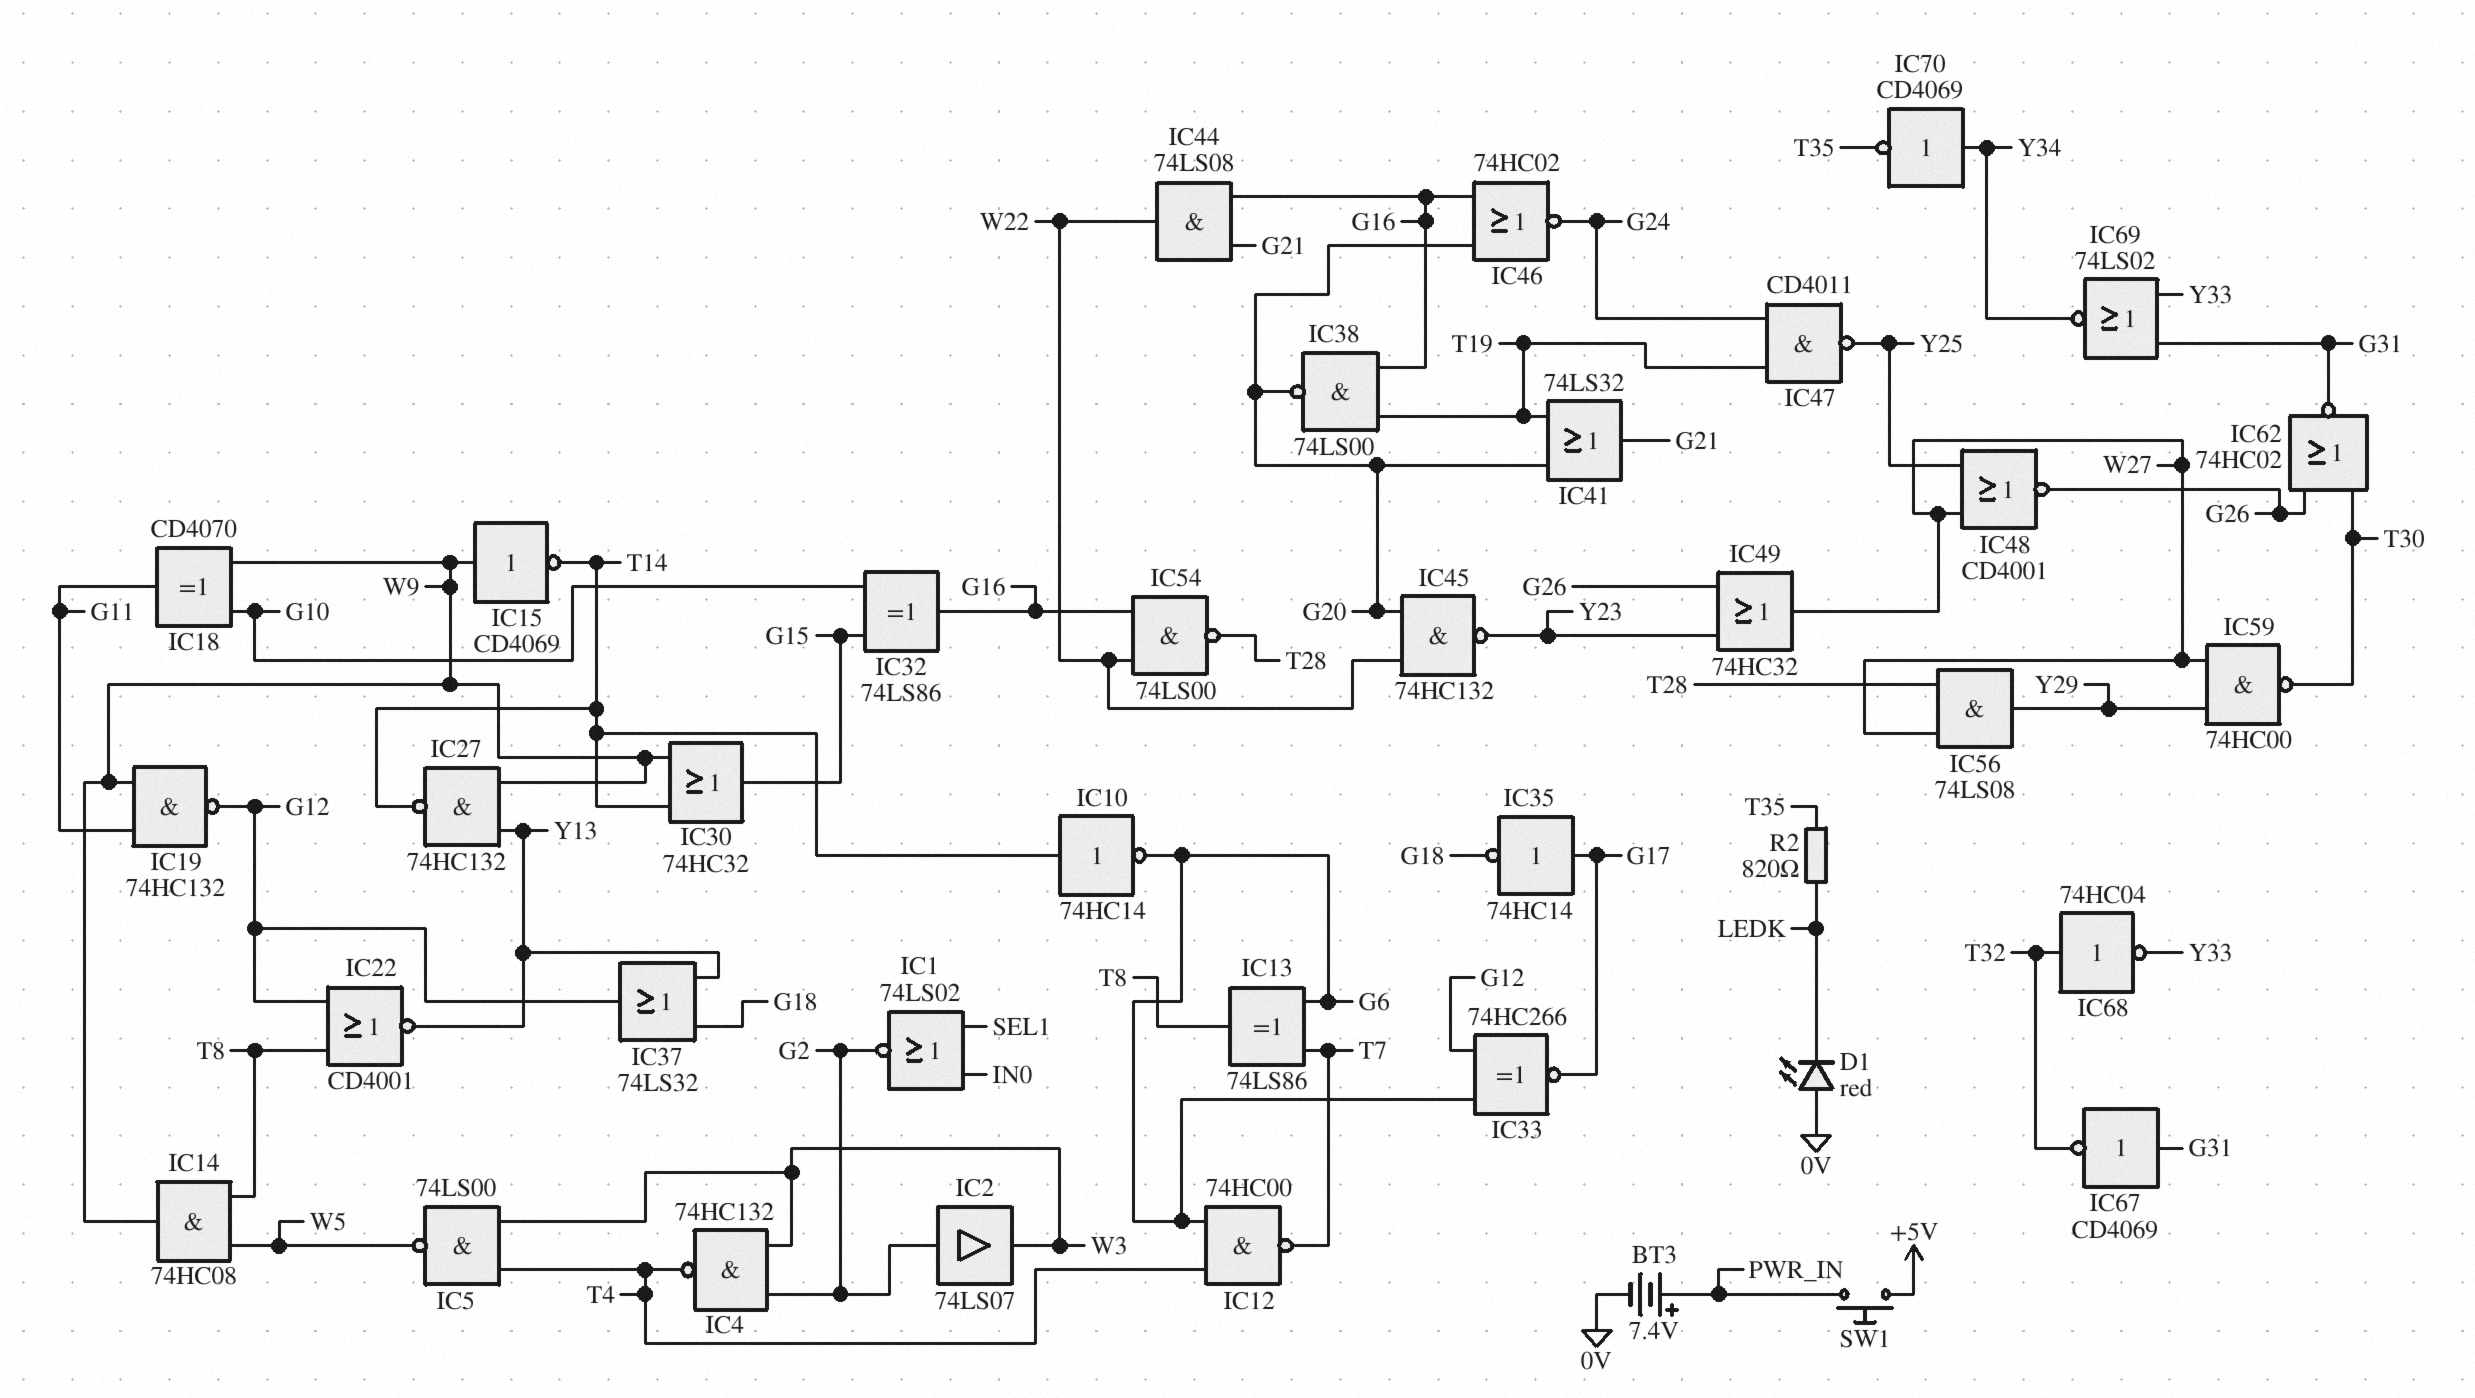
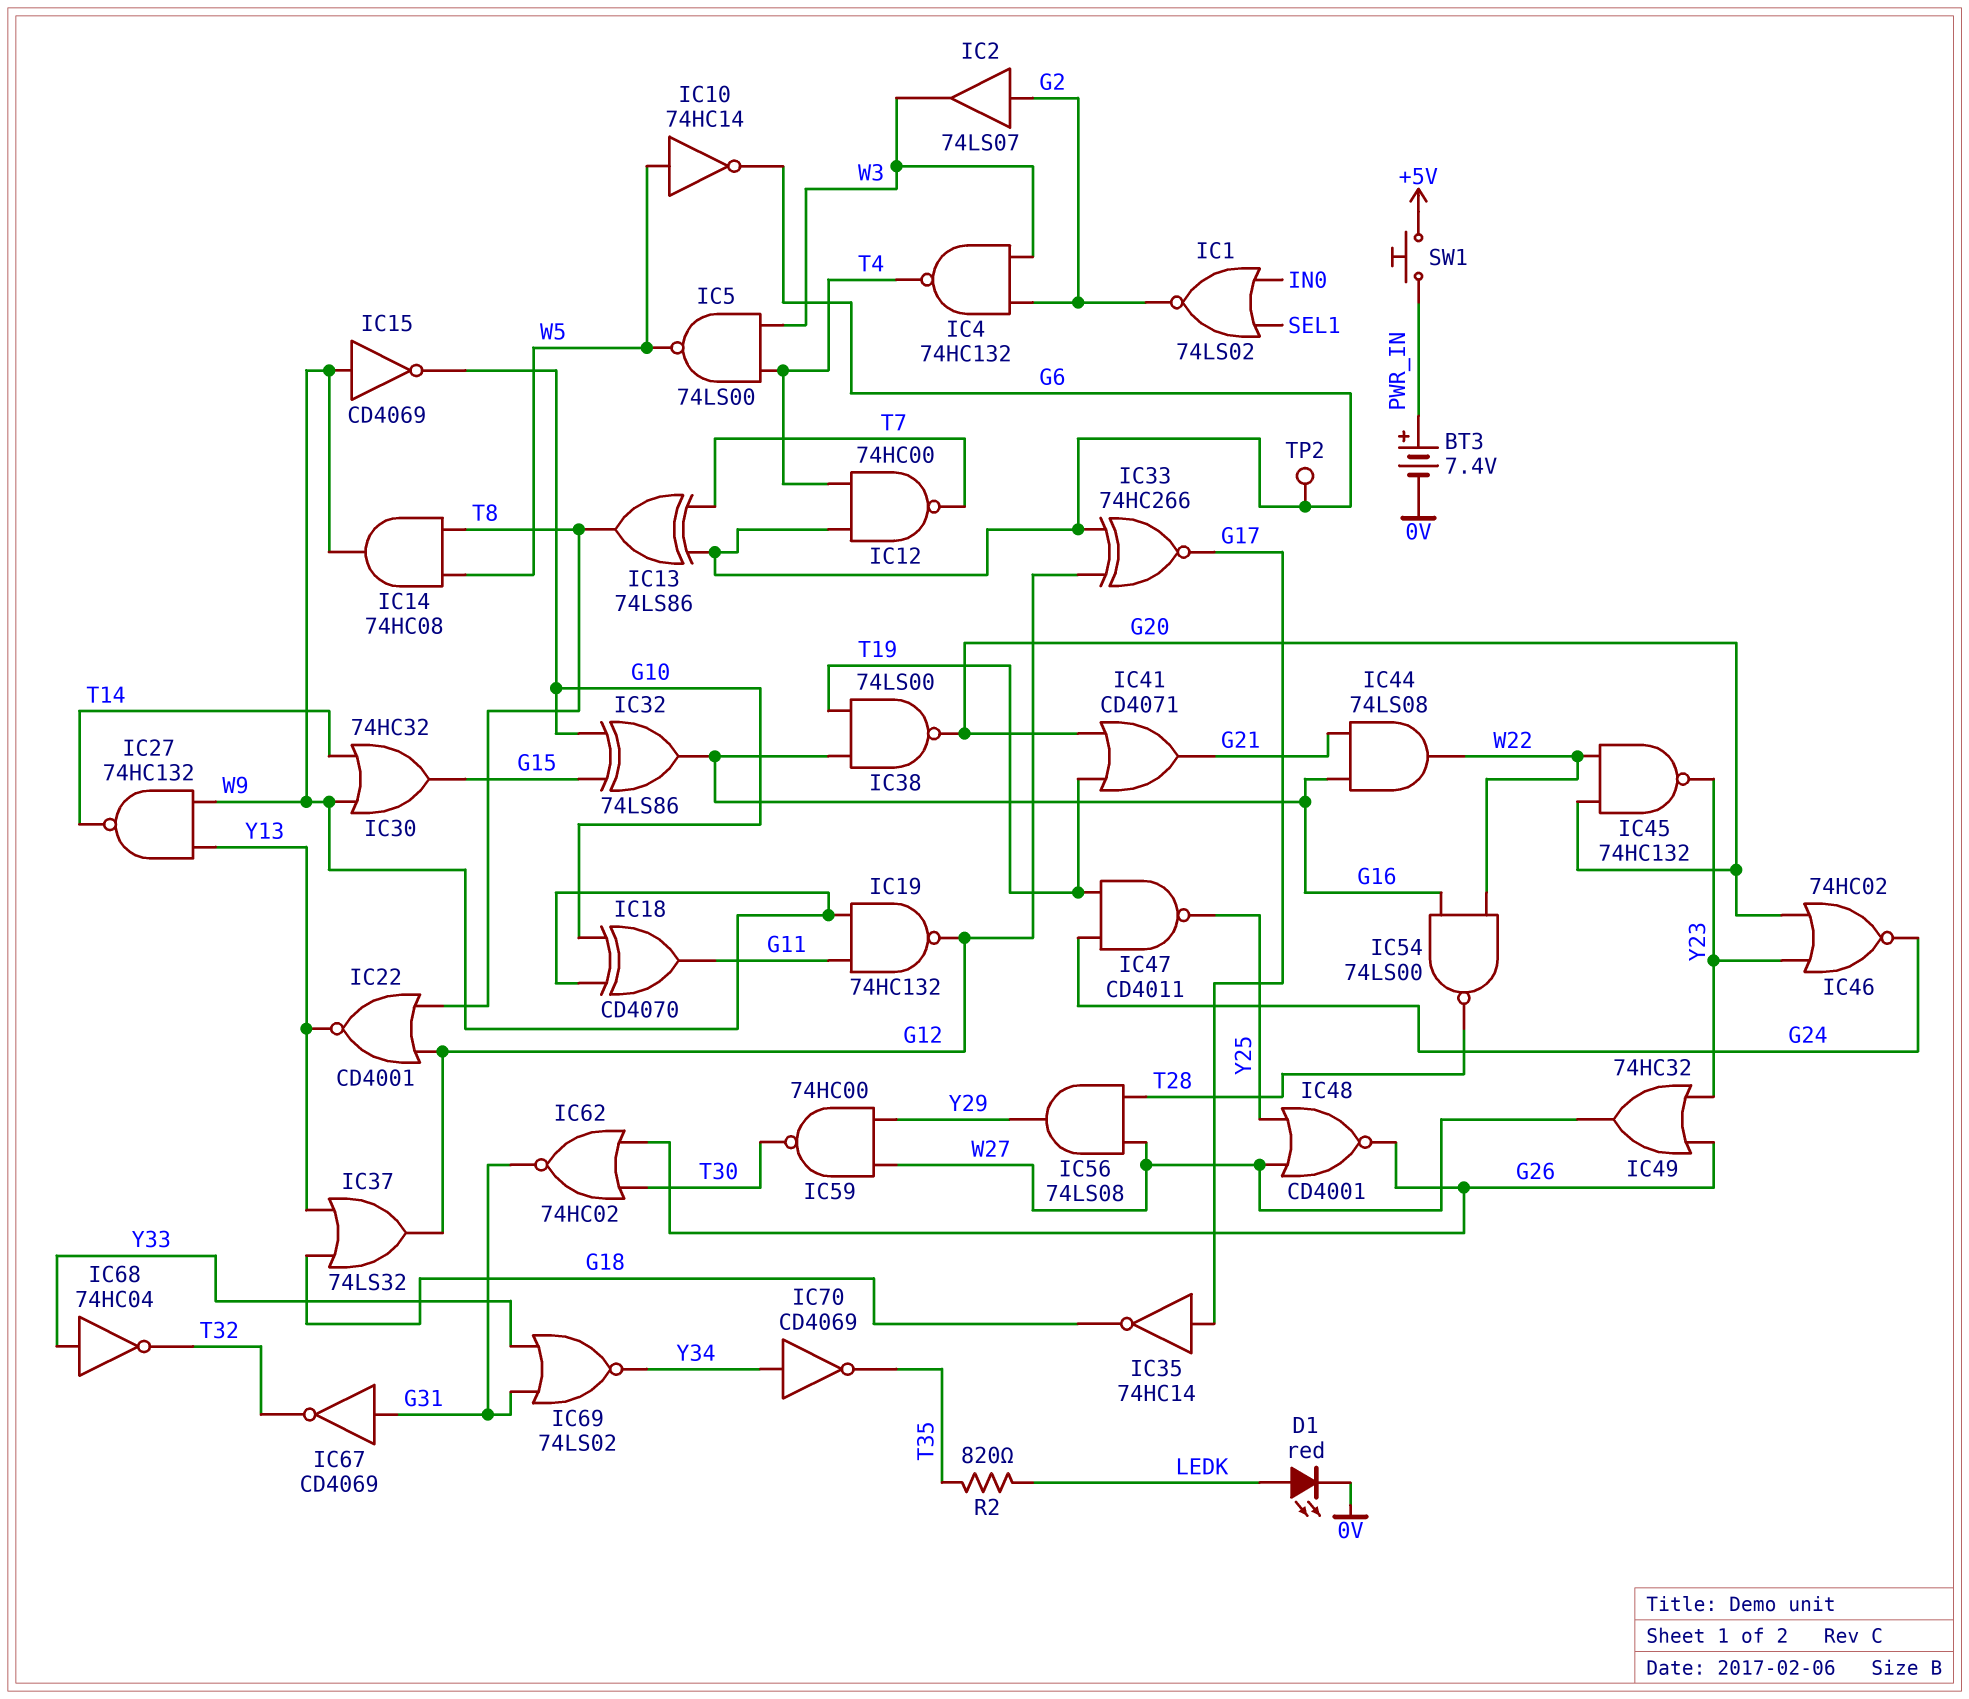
D1: LED red (A 0V, K LEDK) -> LED red (A LEDK, K 0V)
IC10: NOT 74HC14 (in T14, out G6) -> NOT 74HC14 (in W5, out G6)
IC15: NOT CD4069 (in W9, out T14) -> NOT CD4069 (in W9, out G10)
IC41: OR 74LS32 (in G20, in T19, out G21) -> OR CD4071 (in G20, in T19, out G21)
IC46: NOR 74HC02 (in G16, in G20, out G24) -> NOR 74HC02 (in G20, in Y23, out G24)
IC68: NOT 74HC04 (in T32, out Y33) -> NOT 74HC04 (in Y33, out T32)
TP2: none -> test point (G6)

